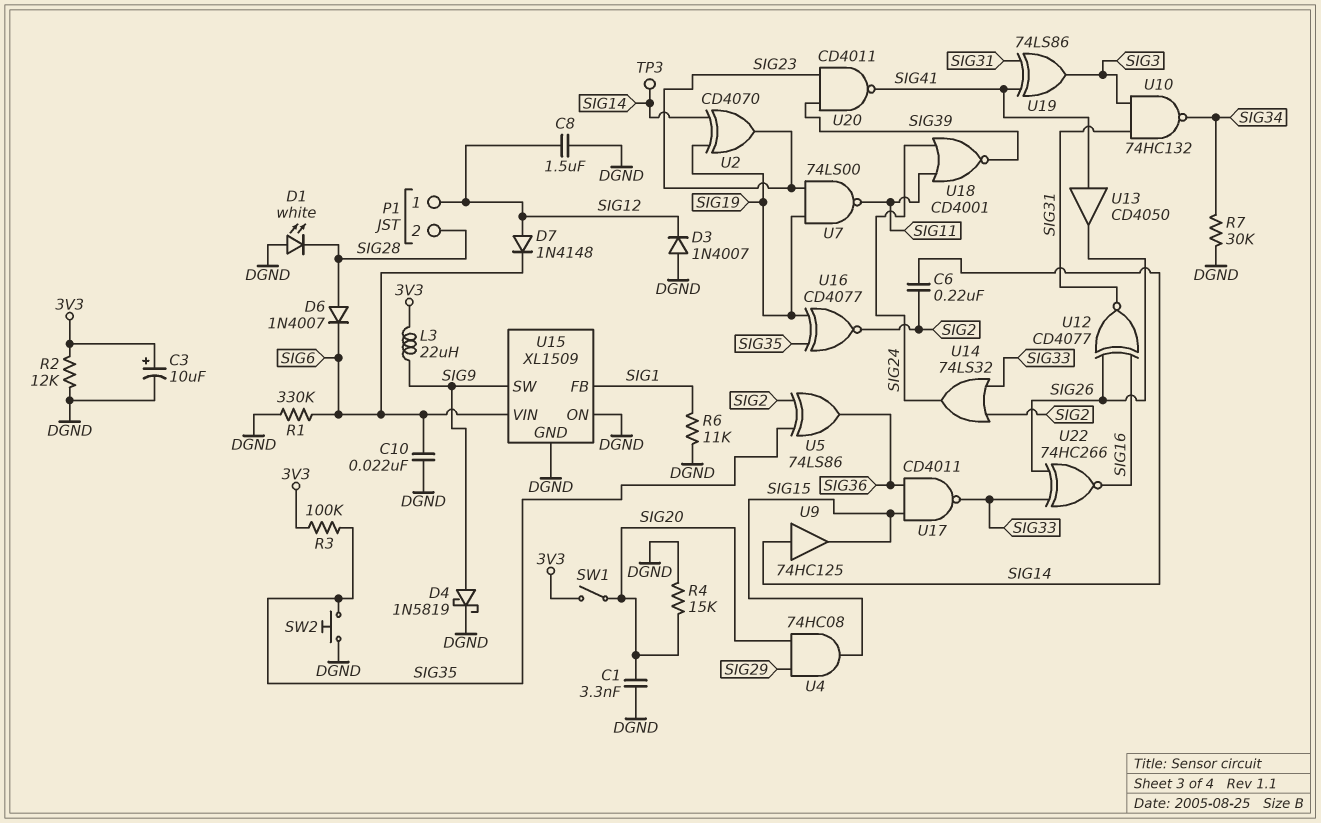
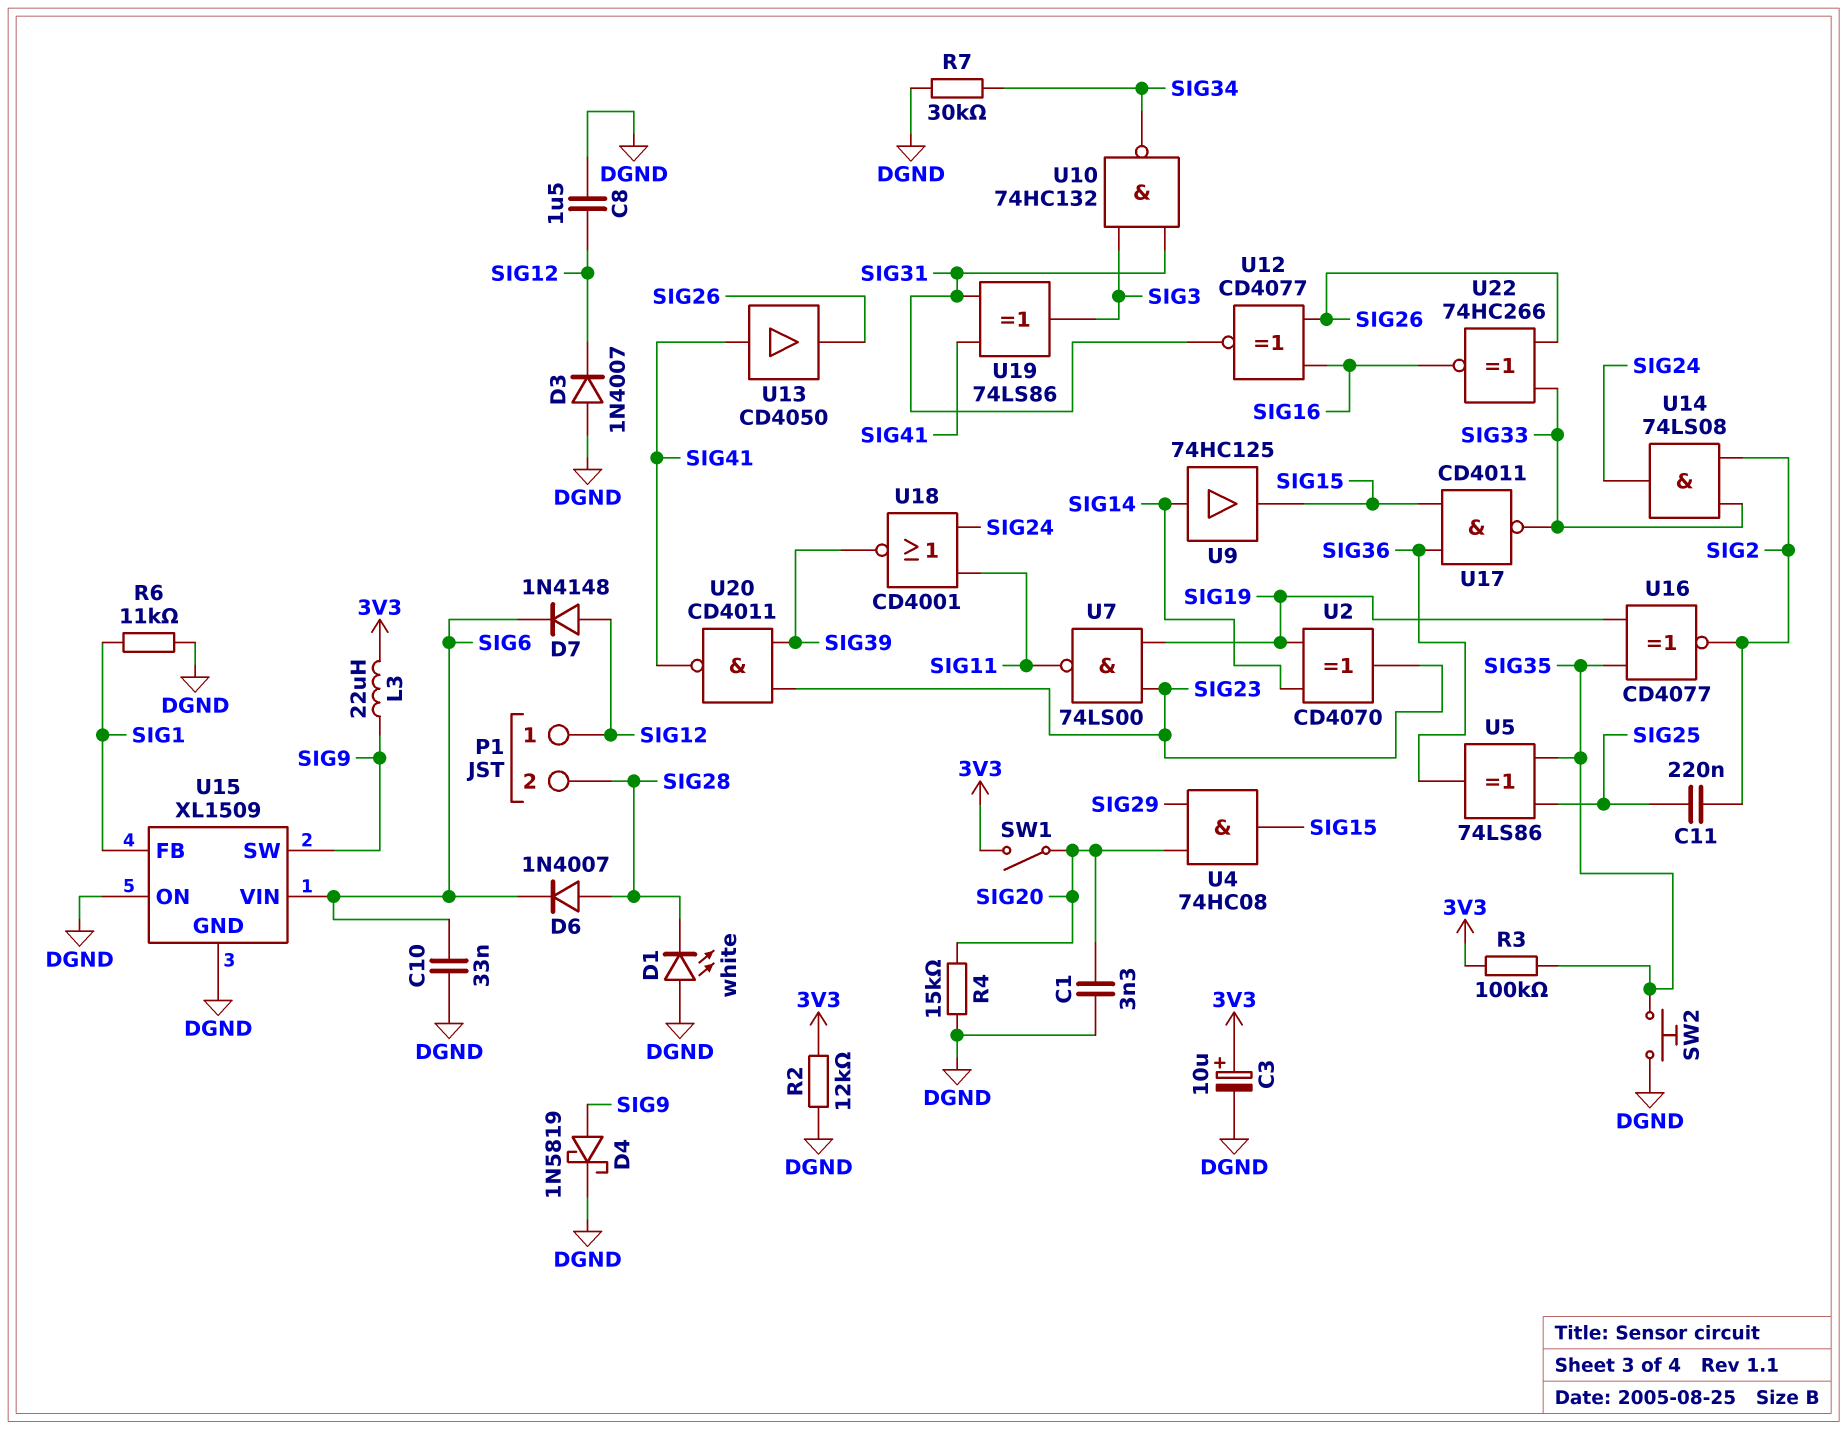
C6: 220nF (SIG2, SIG14) -> none
C10: 22nF (DGND, SIG6) -> 33nF (DGND, SIG6)
C11: none -> 220nF (SIG2, SIG25)
R1: 330k (DGND, SIG6) -> none
TP3: test point (SIG14) -> none
U5: XOR 74LS86 (in SIG2, in SIG35, out SIG36) -> XOR 74LS86 (in SIG25, in SIG35, out SIG36)
U14: OR 74LS32 (in SIG2, in SIG33, out SIG24) -> AND 74LS08 (in SIG2, in SIG33, out SIG24)

